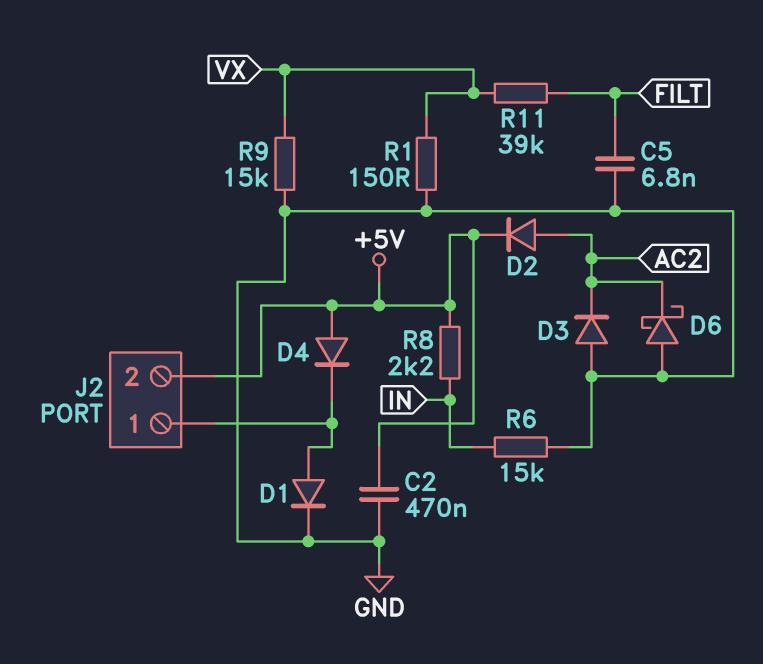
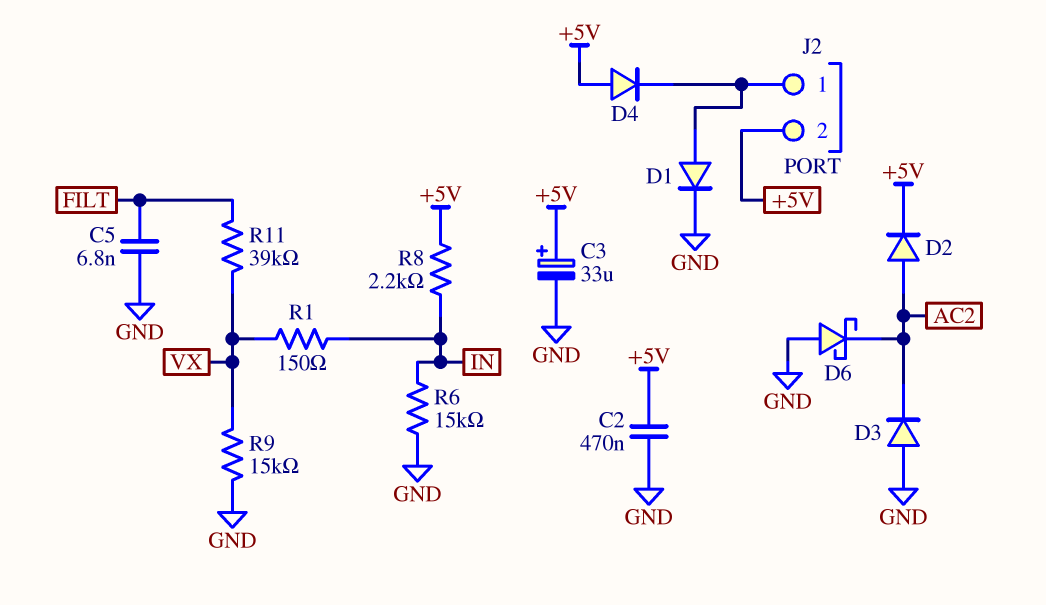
C3: none -> 33uF (plus +5V, minus GND)
R1: 150 (GND, VX) -> 150 (IN, VX)

